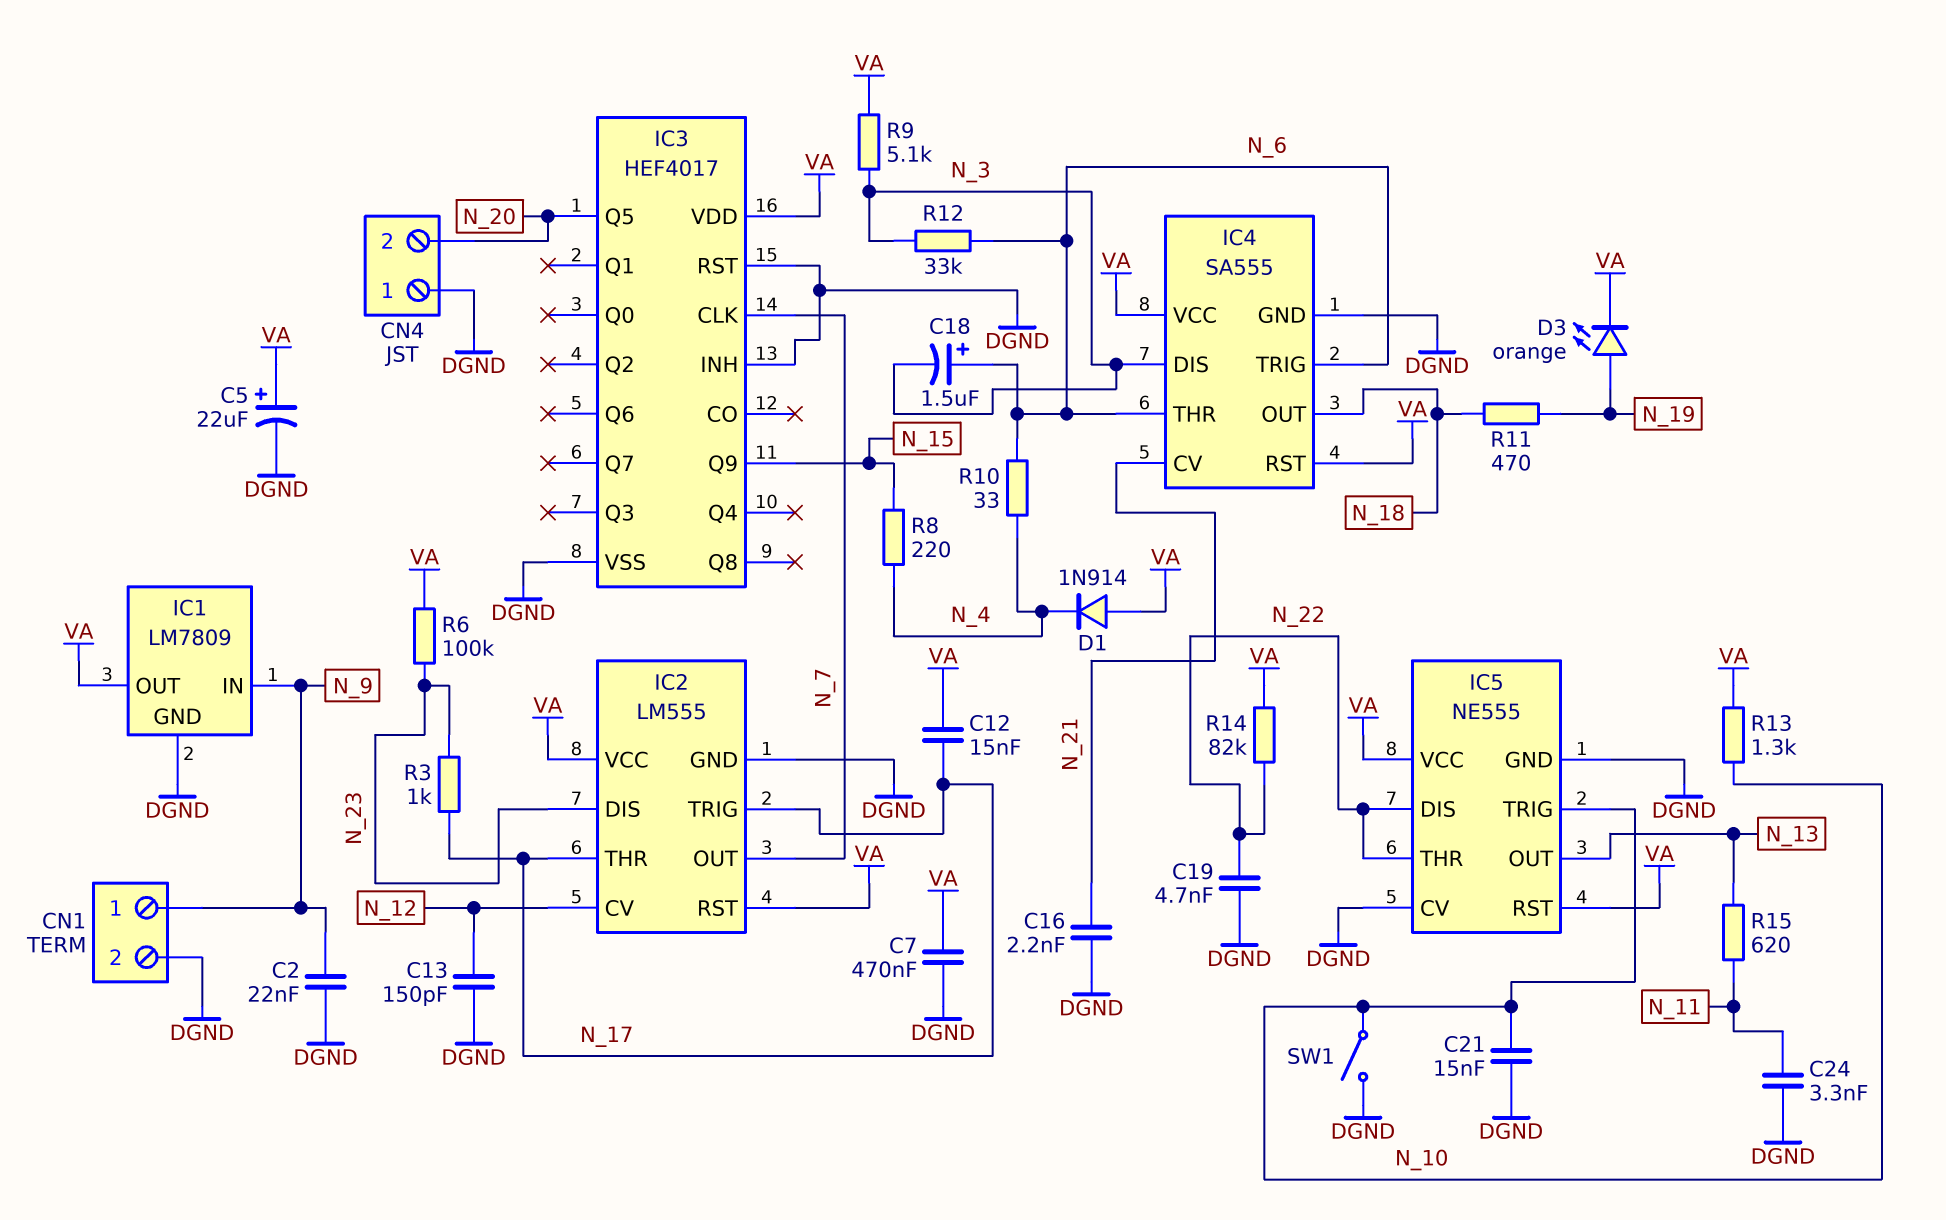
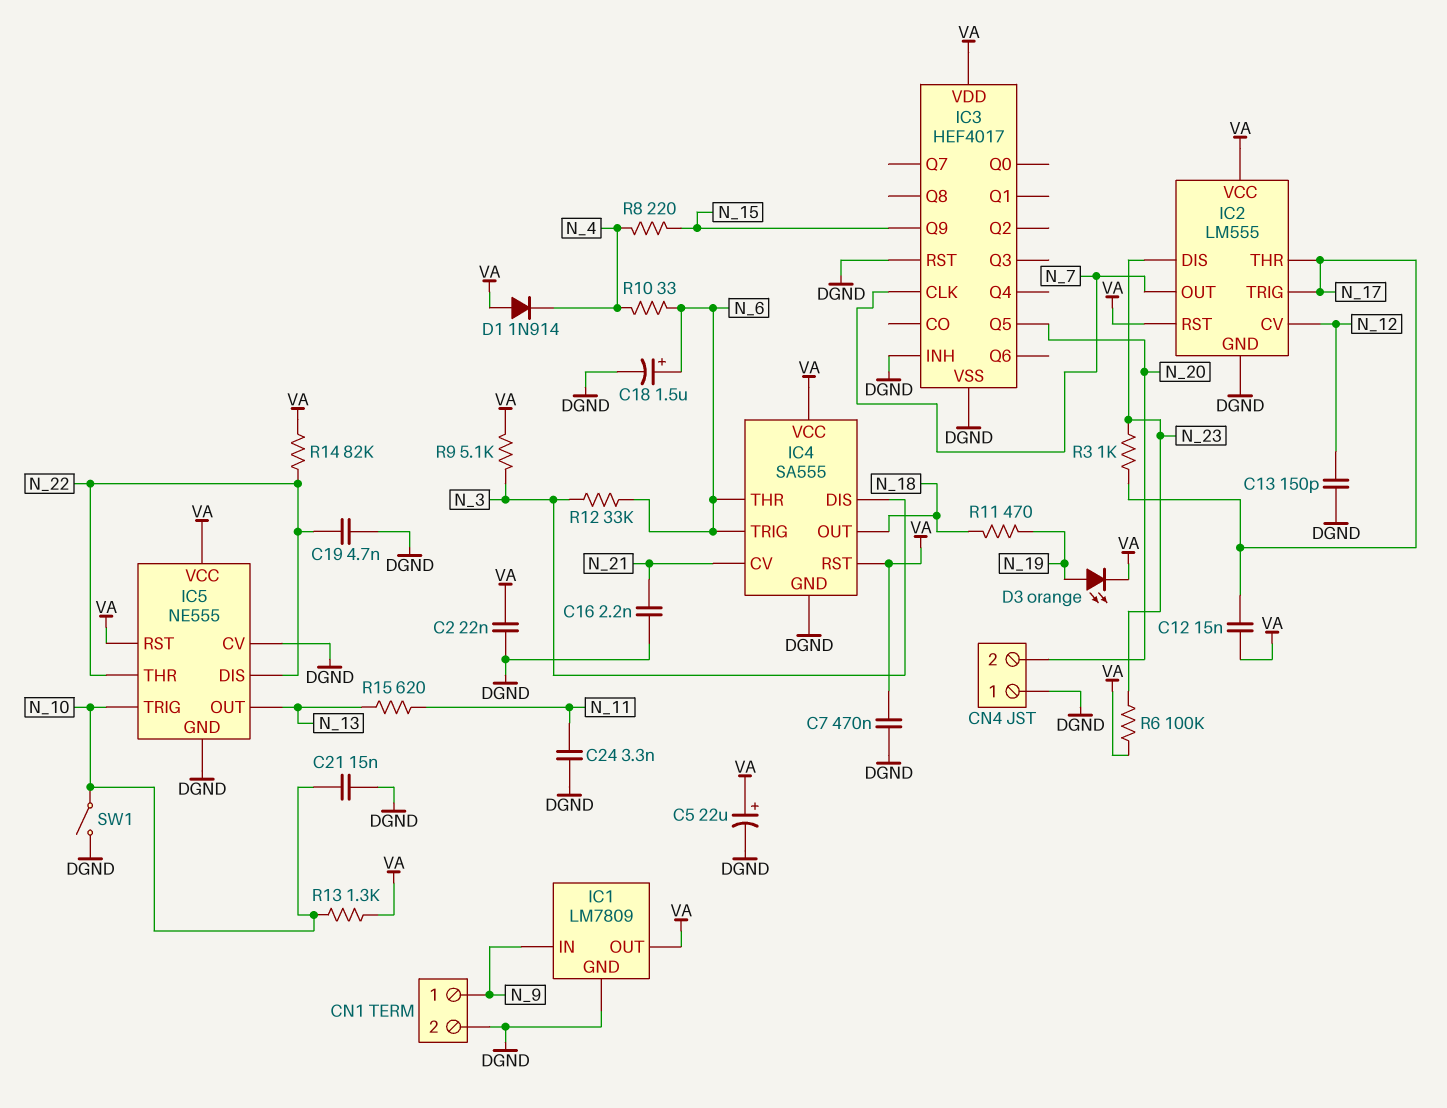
C2: 22nF (DGND, N_9) -> 22nF (DGND, VA)
C18: 1.5uF (plus N_6, minus N_3) -> 1.5uF (plus N_6, minus DGND)

